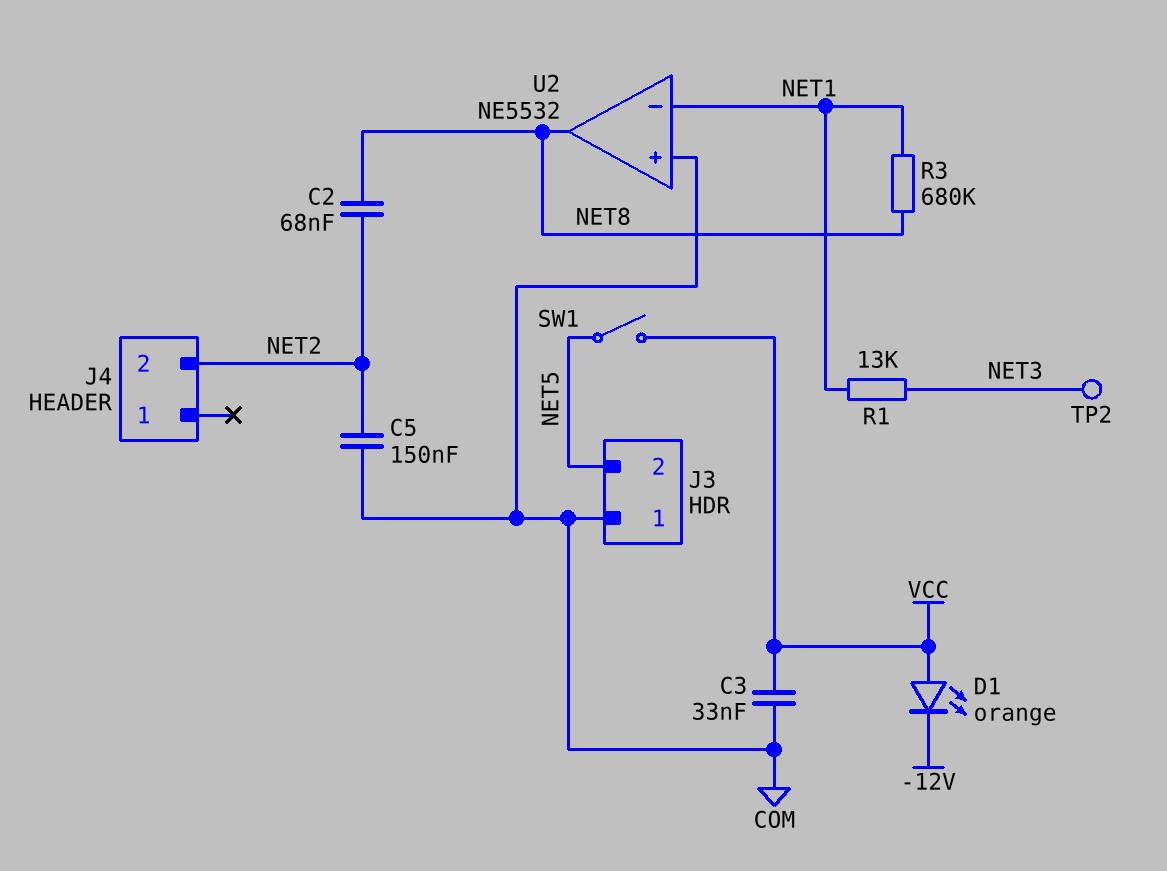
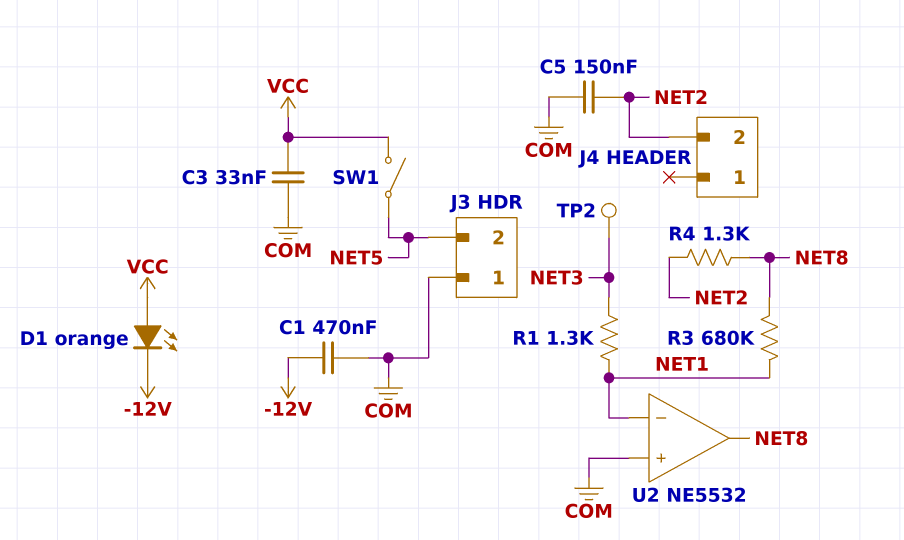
C1: none -> 470nF (-12V, COM)
C2: 68nF (NET2, NET8) -> none
R1: 13k (NET1, NET3) -> 1.3k (NET1, NET3)
R4: none -> 1.3k (NET2, NET8)

